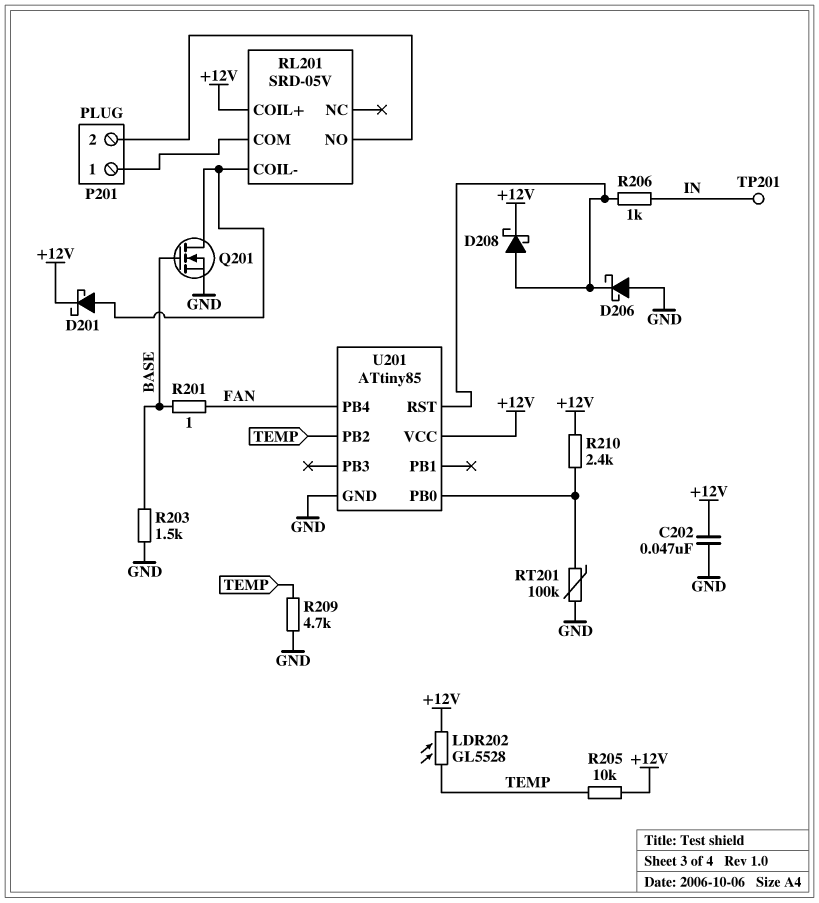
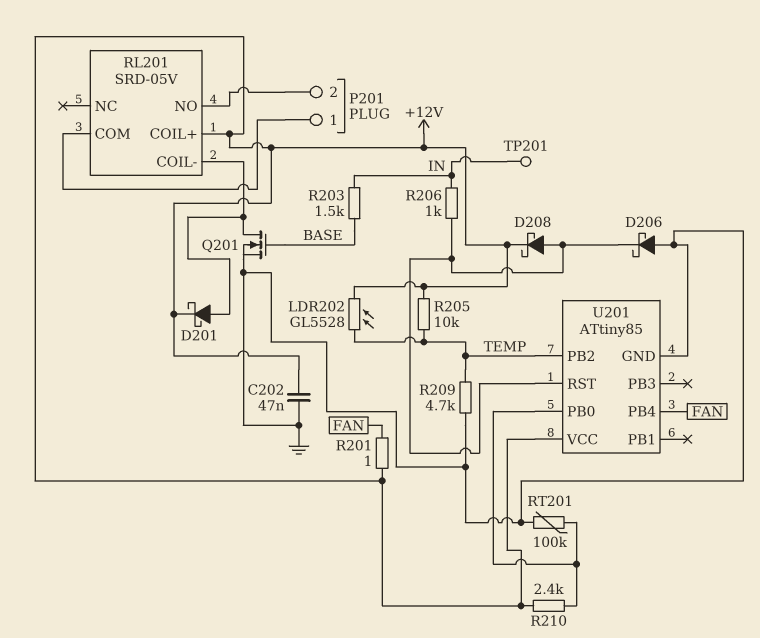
R201: 1 (BASE, FAN) -> 1 (+12V, FAN)
R203: 1.5k (BASE, GND) -> 1.5k (BASE, IN)

